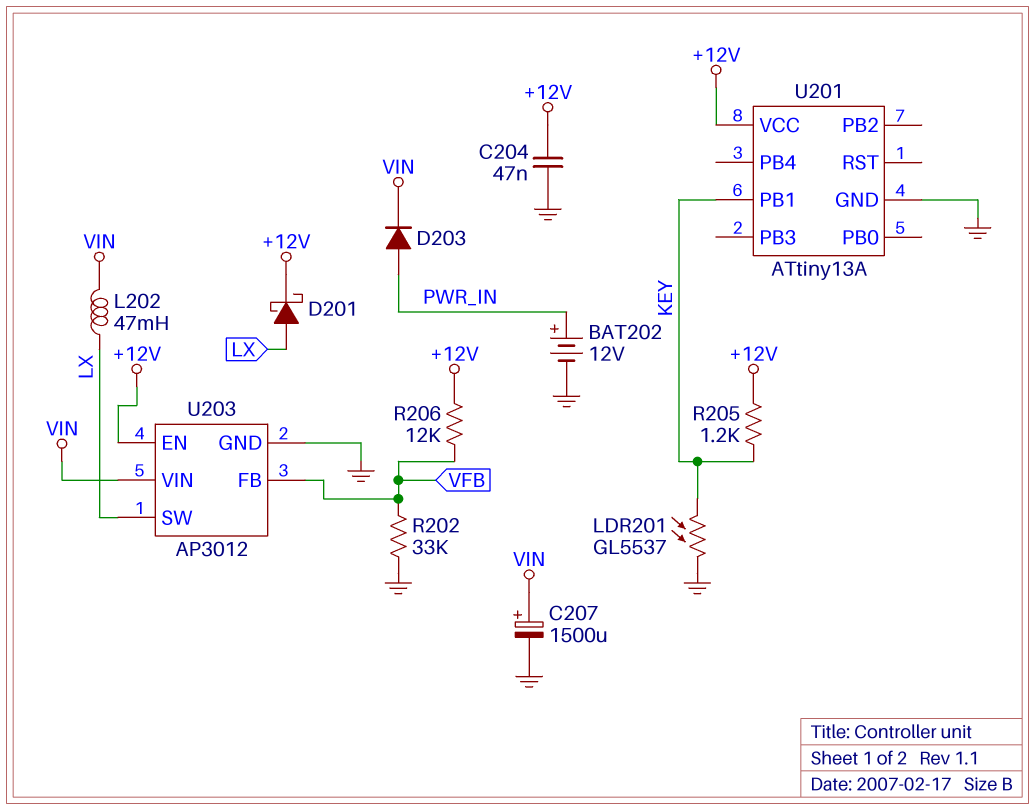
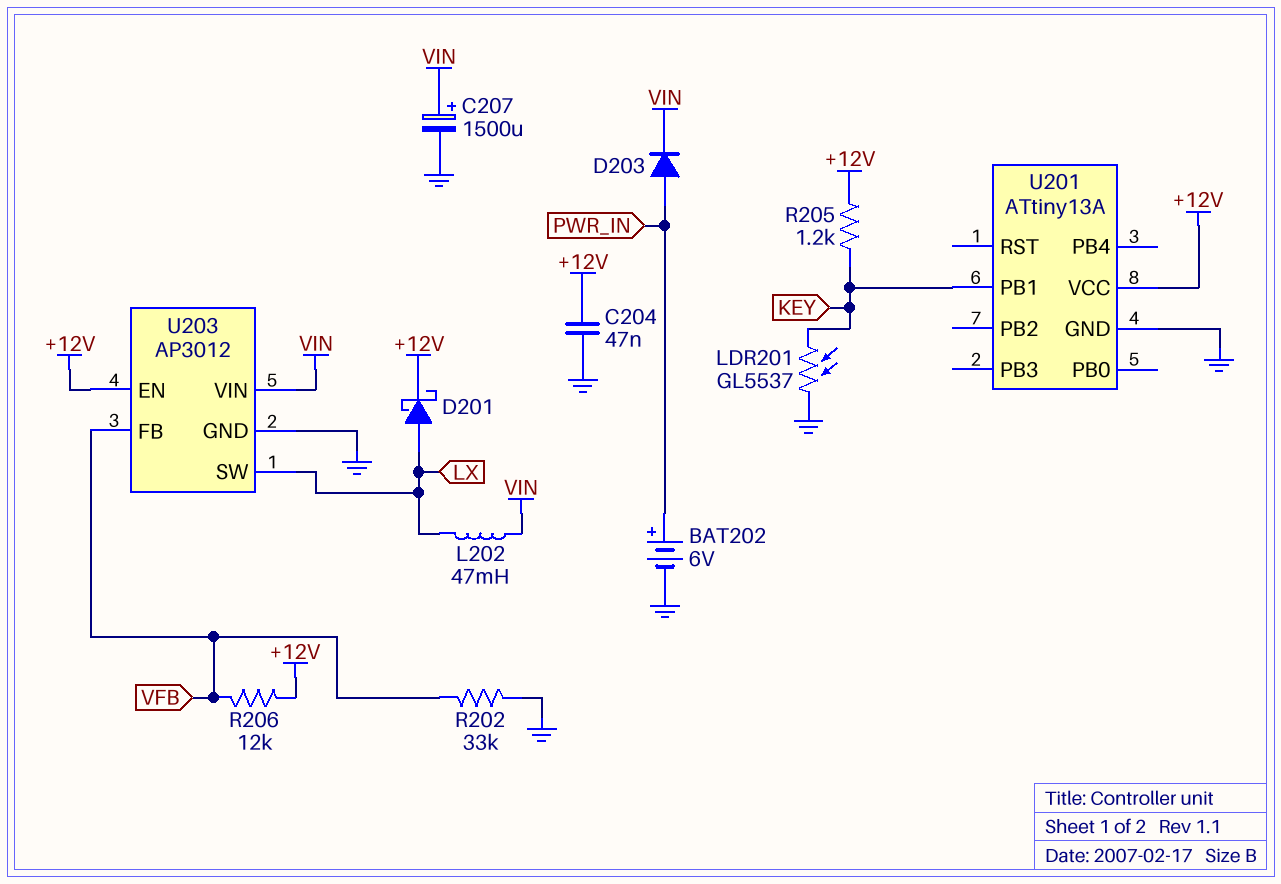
BAT202: 12V (plus PWR_IN, minus GND) -> 6V (plus PWR_IN, minus GND)

